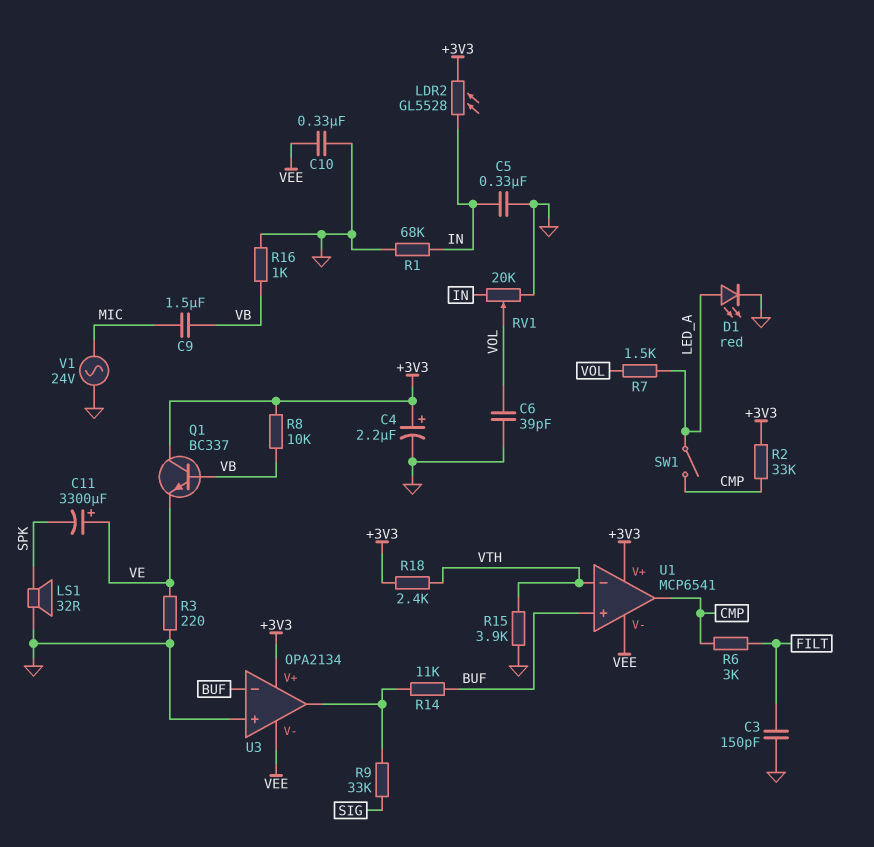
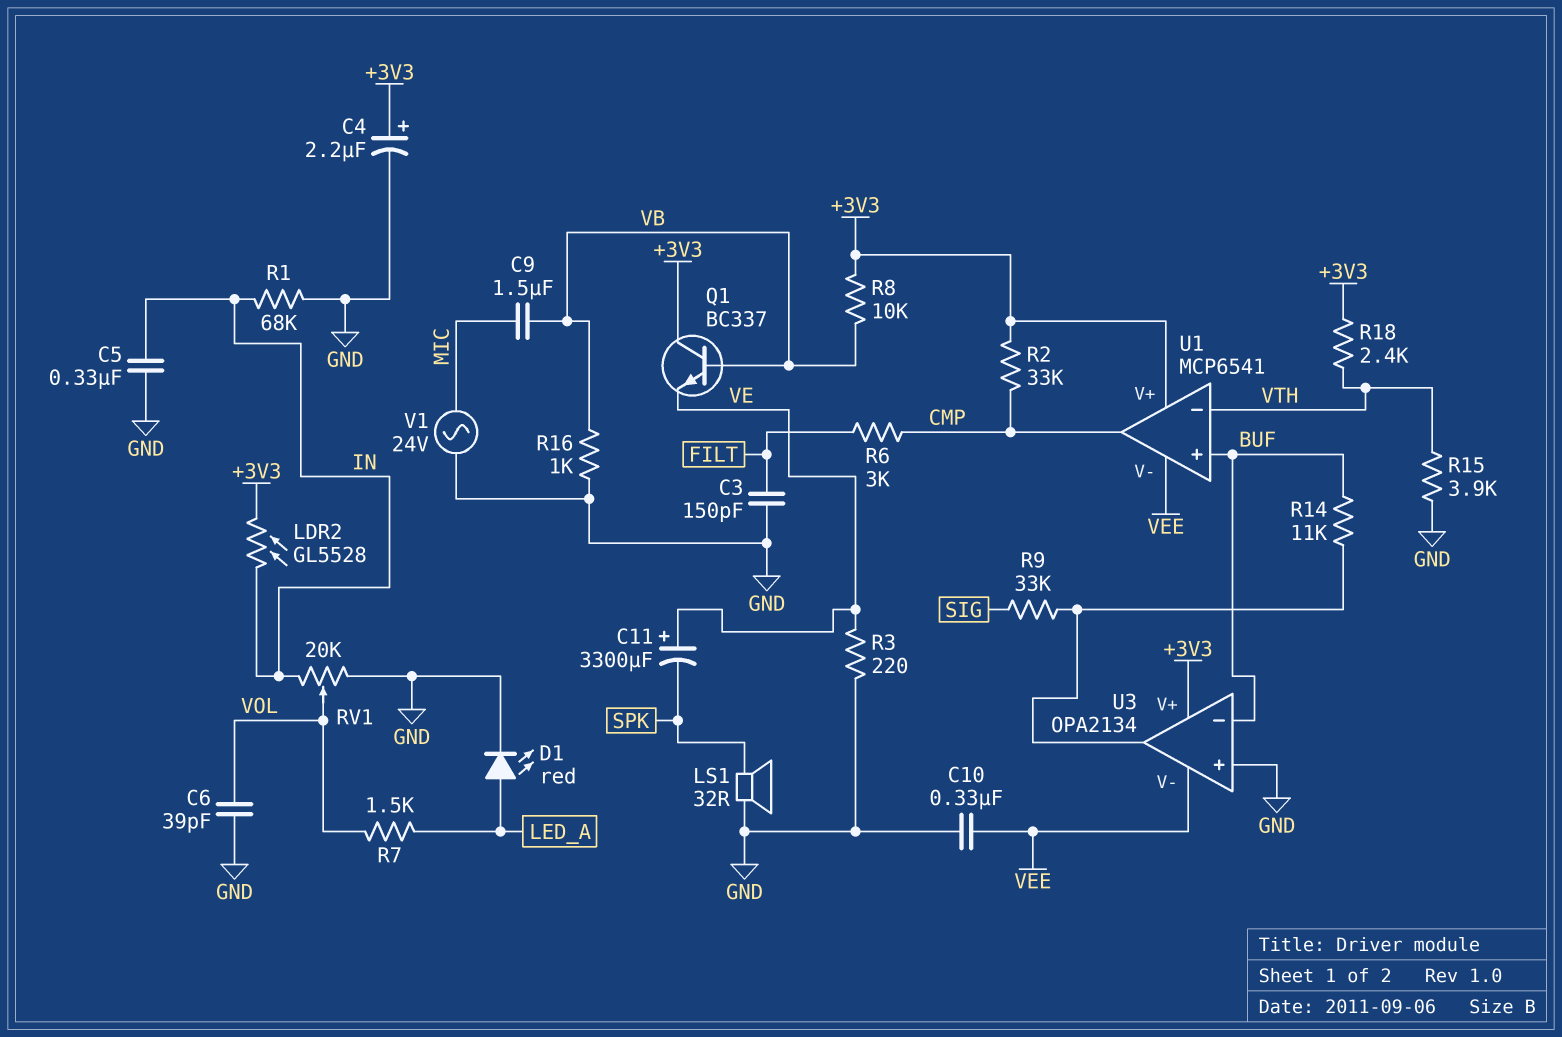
SW1: switch (CMP, LED_A) -> none

